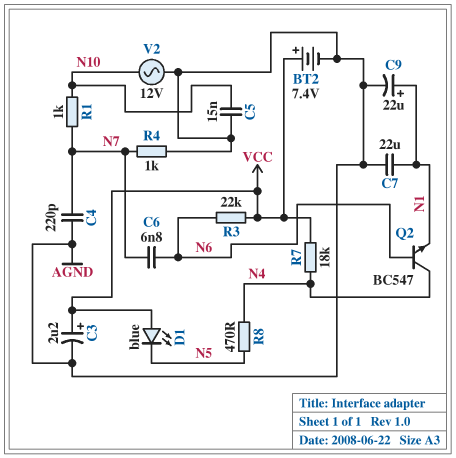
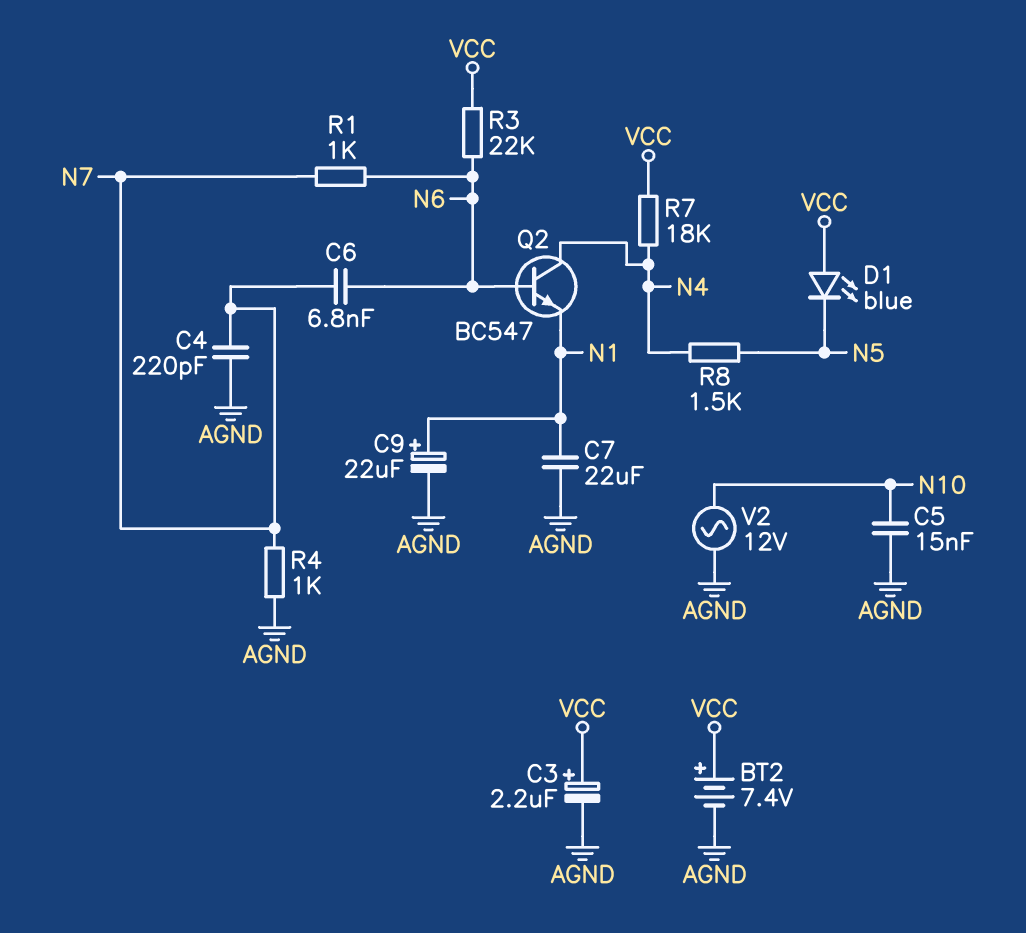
R1: 1k (N7, N10) -> 1k (N6, N7)
R8: 470 (N4, N5) -> 1.5k (N4, N5)

